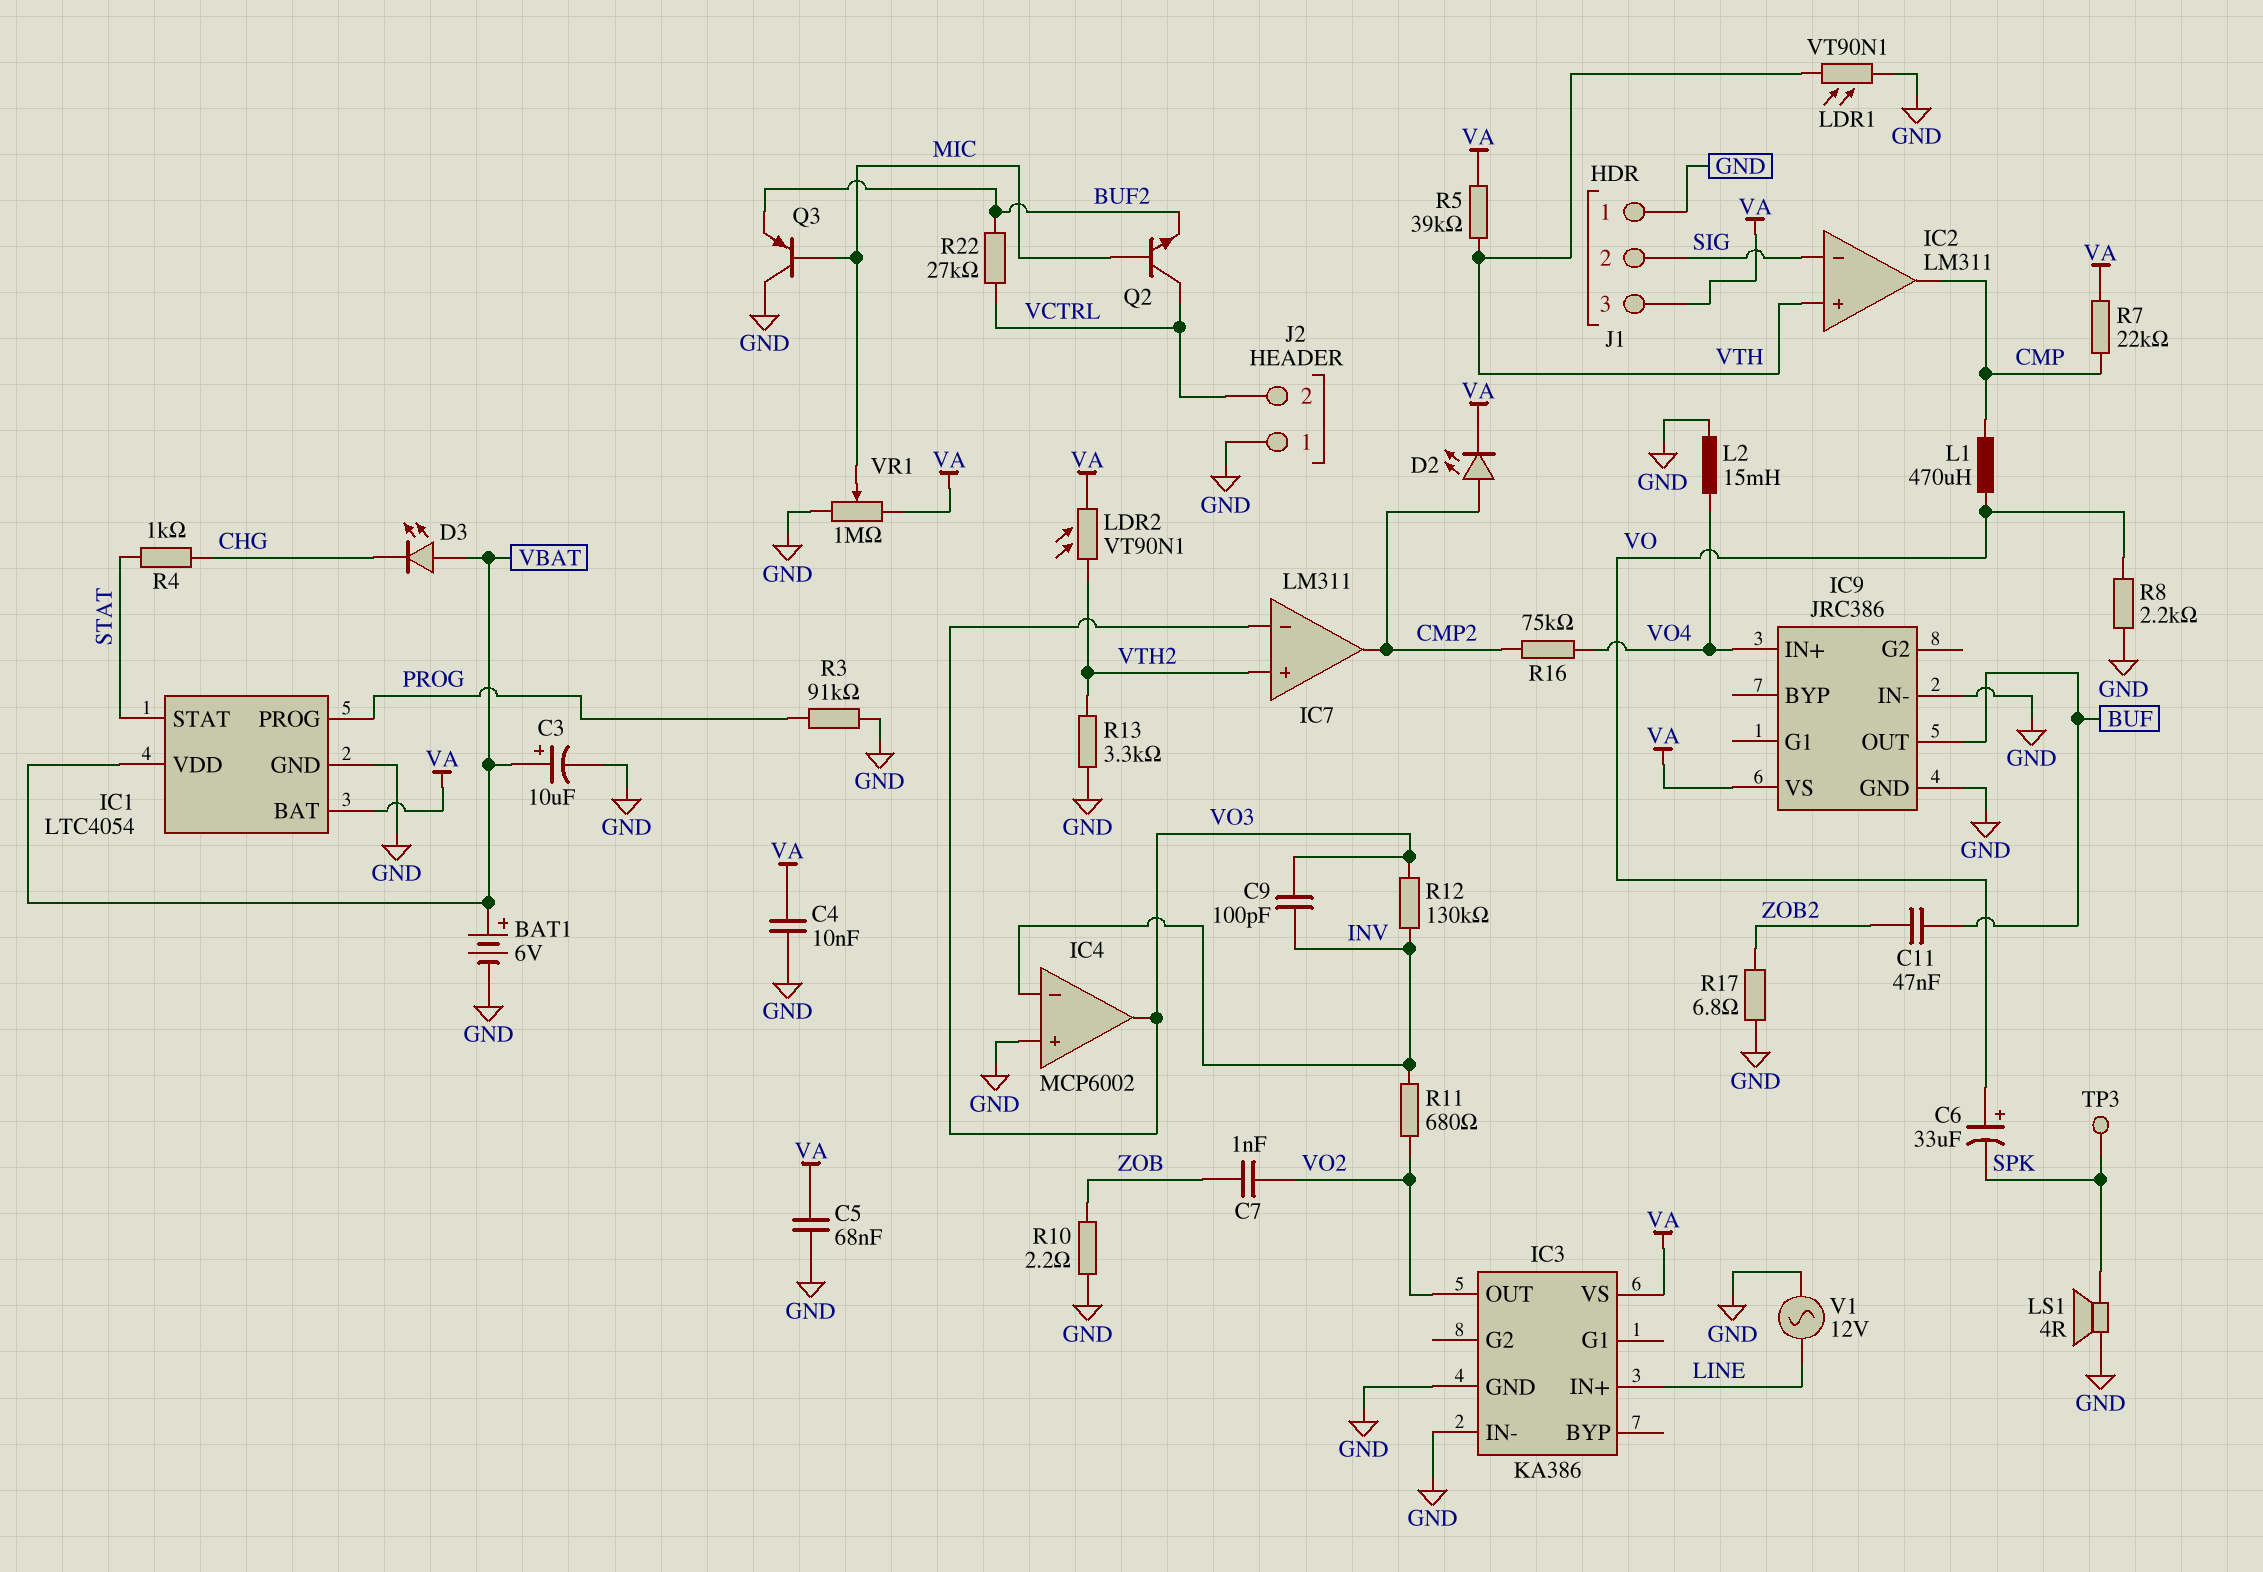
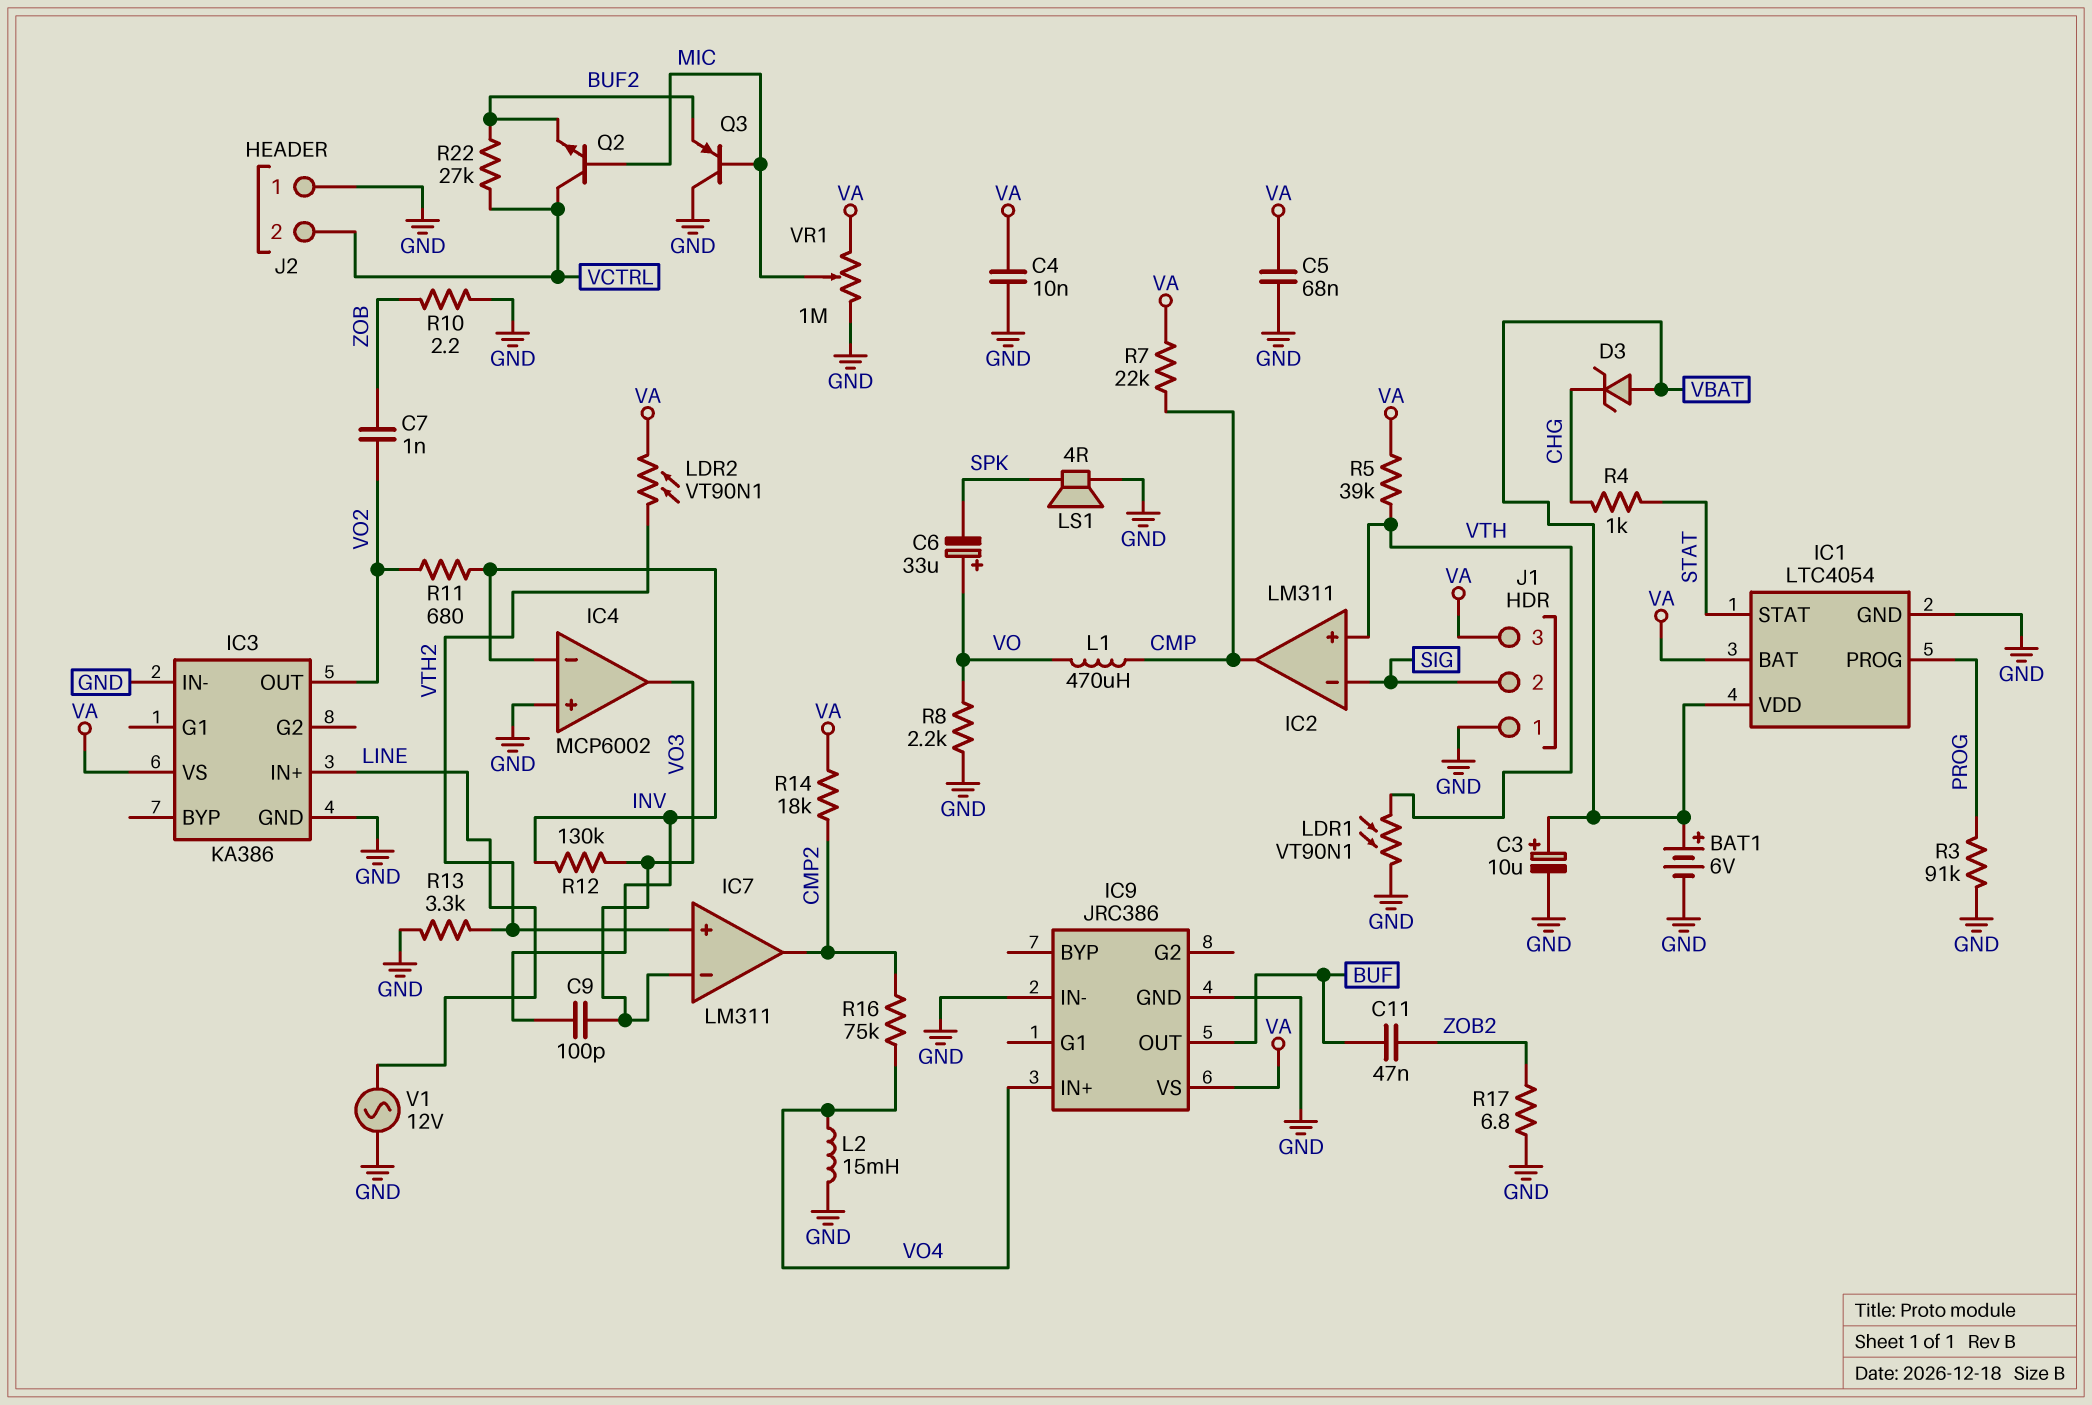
D2: LED (A CMP2, K VA) -> none
D3: LED (A VBAT, K CHG) -> zener (A VBAT, K CHG)
R14: none -> 18k (CMP2, VA)
TP3: test point (SPK) -> none

